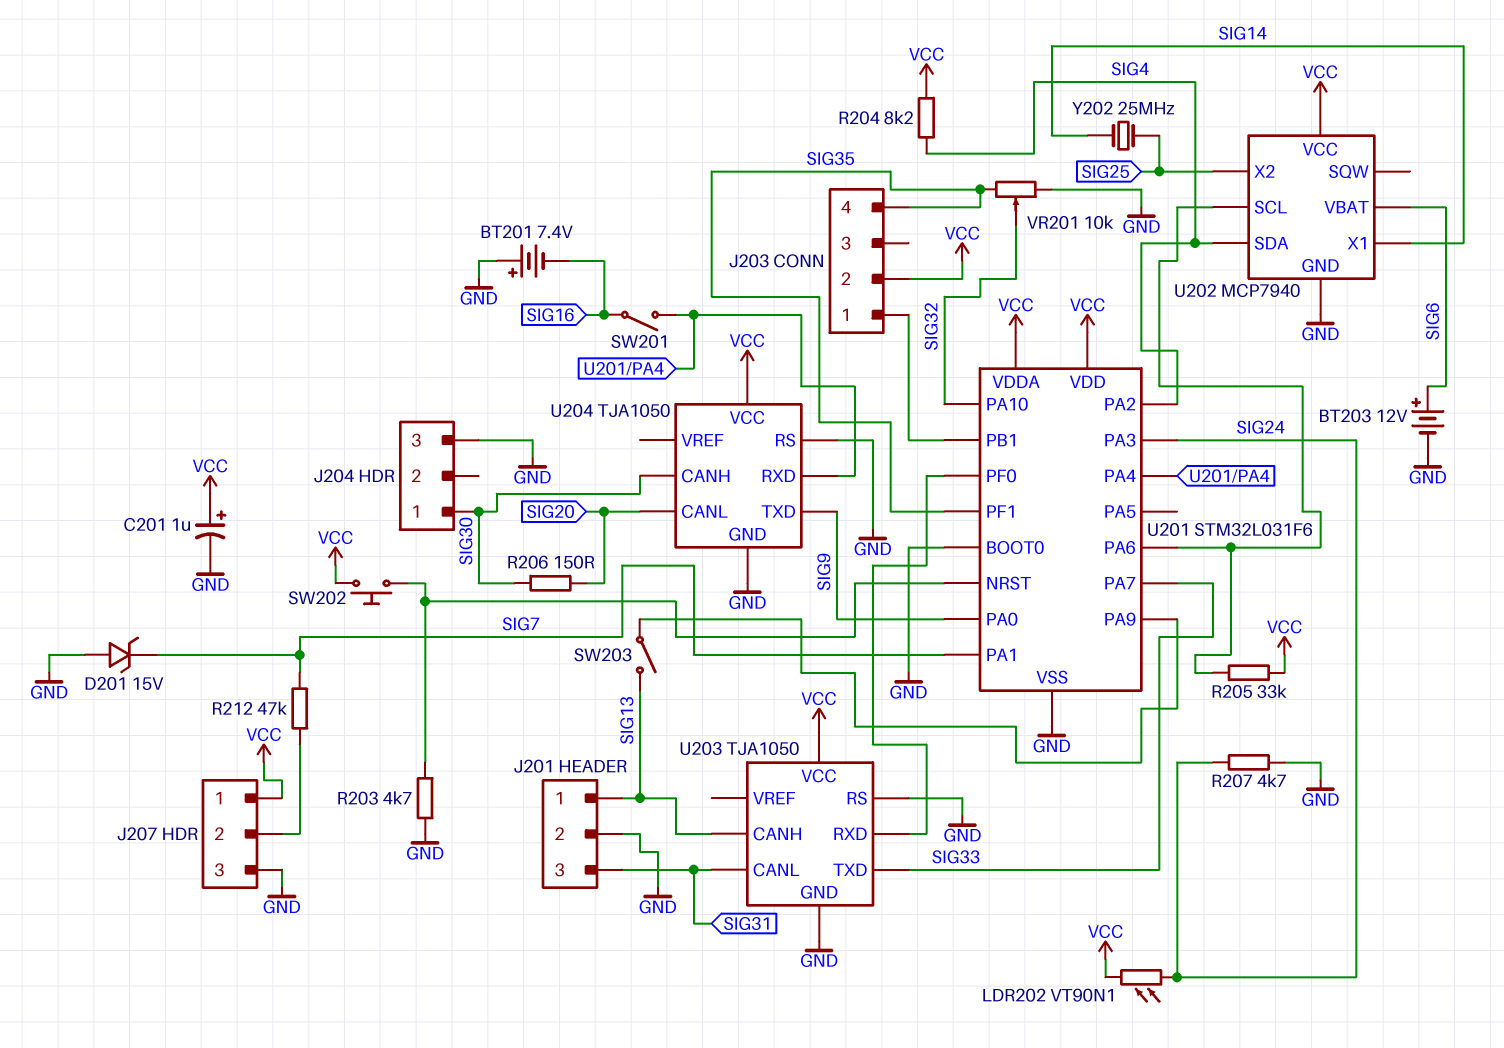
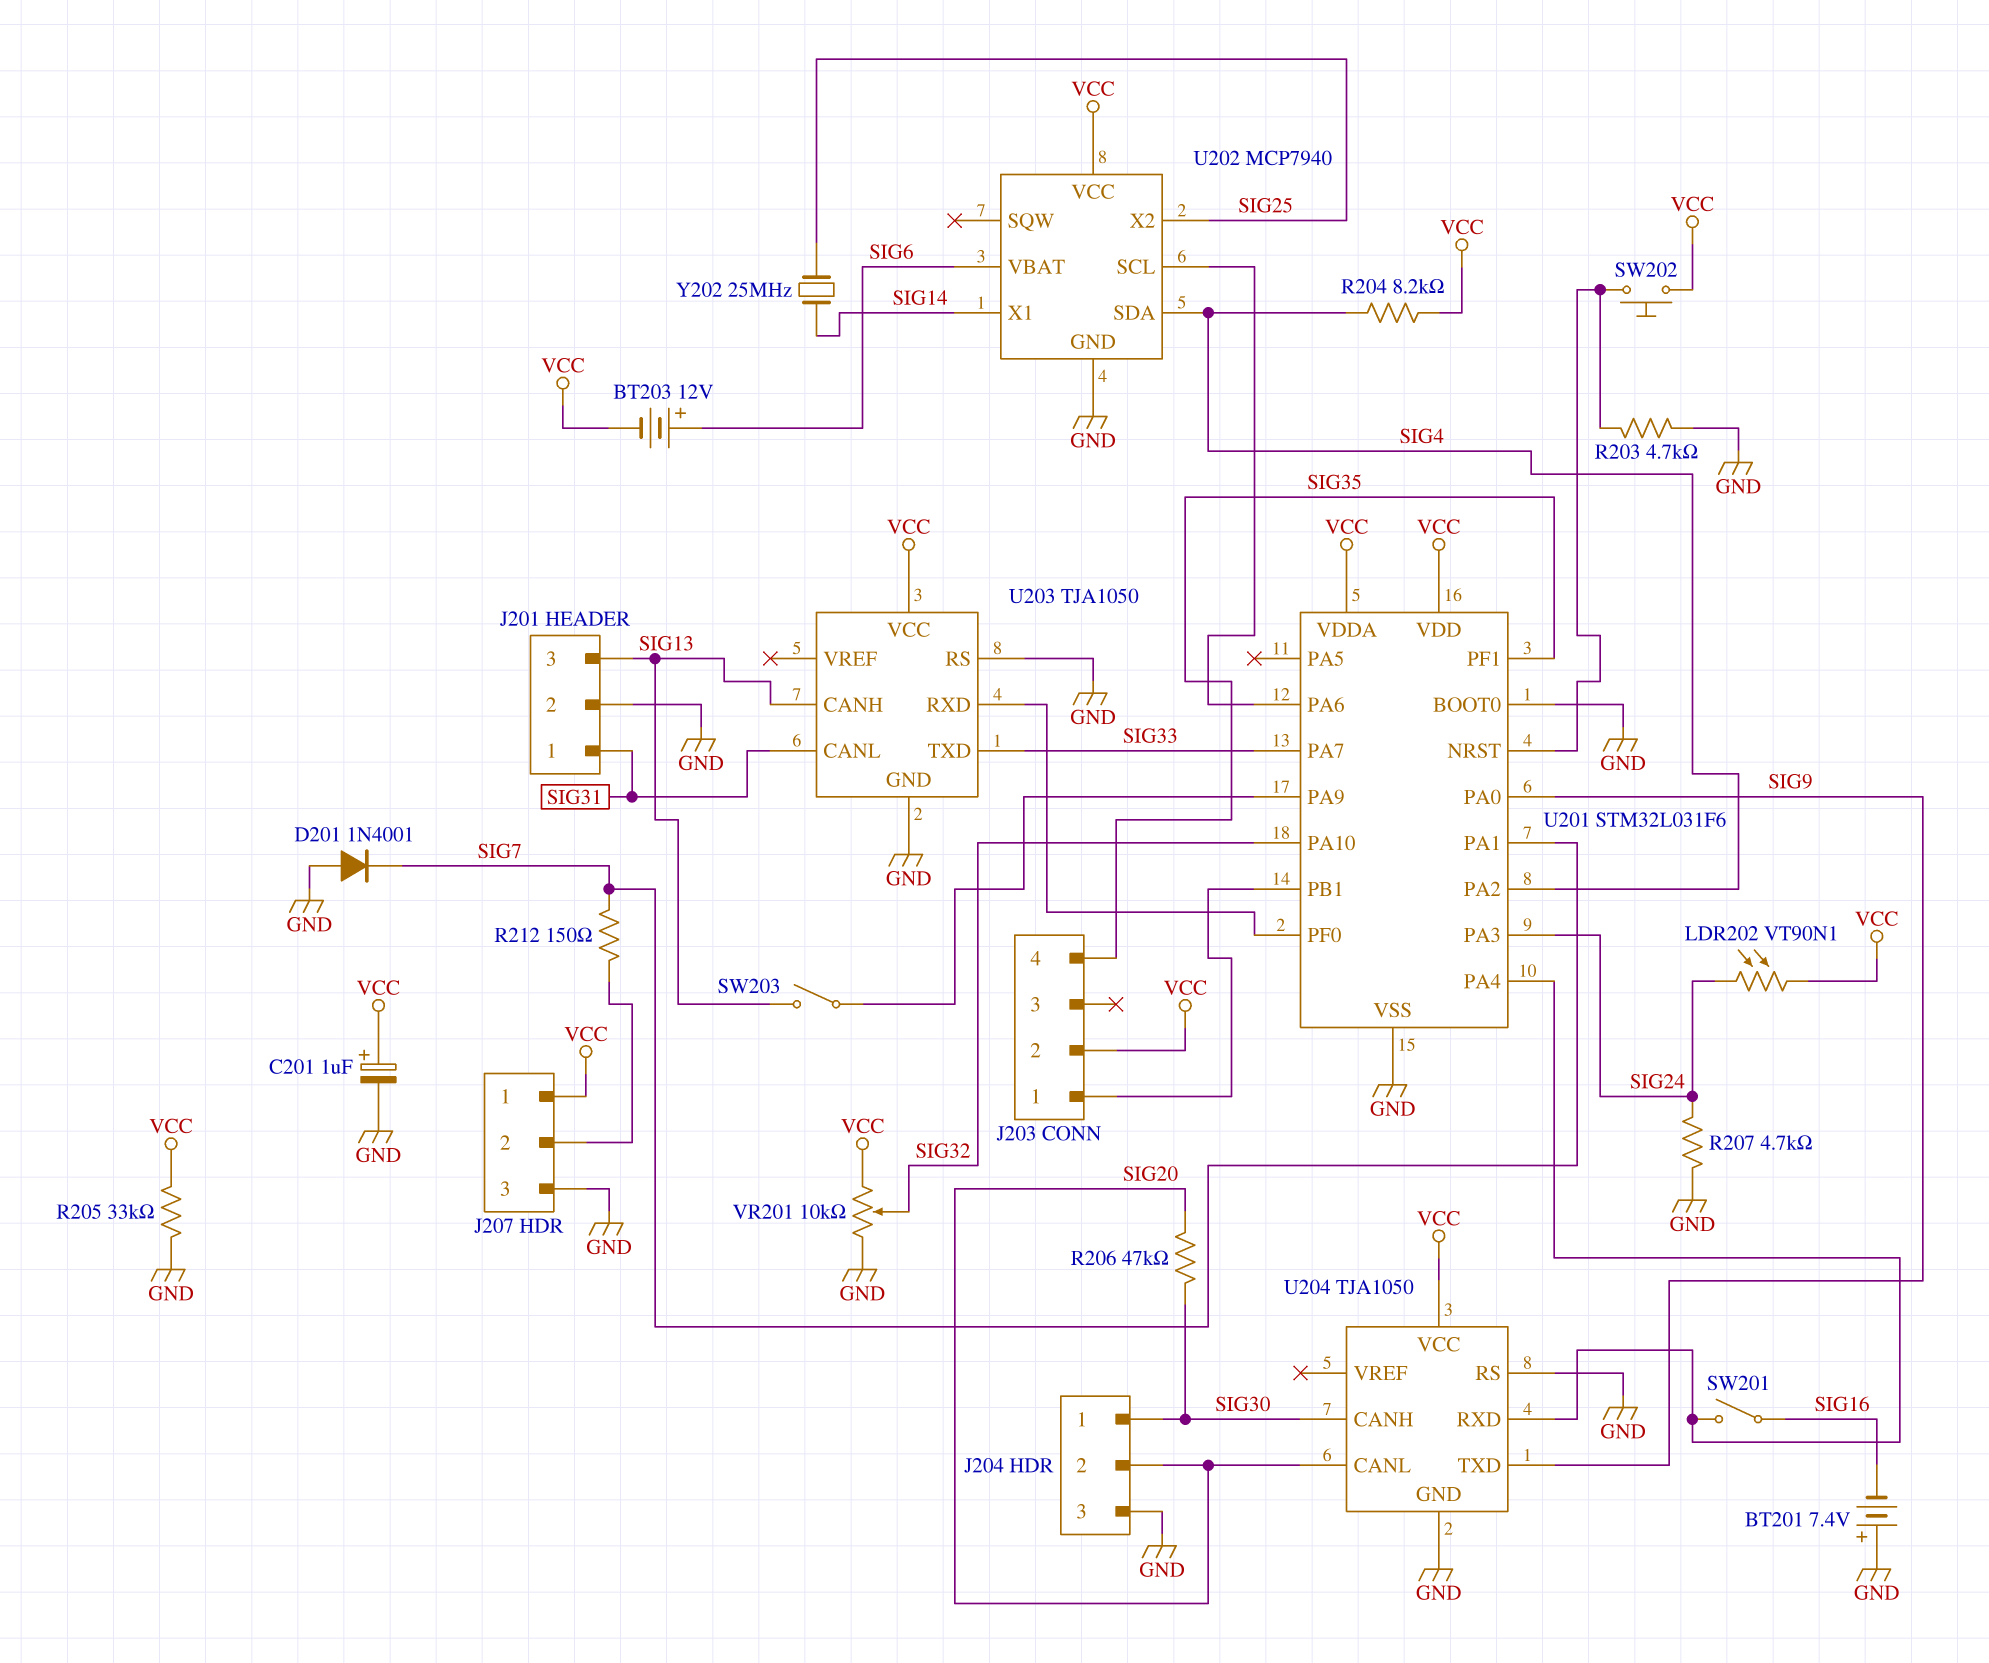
BT203: 12V (plus SIG6, minus GND) -> 12V (plus SIG6, minus VCC)
D201: zener 15V (A GND, K SIG7) -> diode 1N4001 (A GND, K SIG7)
J201 pin 1: SIG13 -> SIG31
J201 pin 3: SIG31 -> SIG13
J204 pin 2: none -> SIG20
R205: 33k (U201/PA6, VCC) -> 33k (GND, VCC)
R206: 150 (SIG20, SIG30) -> 47k (SIG20, SIG30)
R212: 47k (J207/2, SIG7) -> 150 (J207/2, SIG7)
VR201: 10k (GND, SIG35, wiper SIG32) -> 10k (GND, VCC, wiper SIG32)

